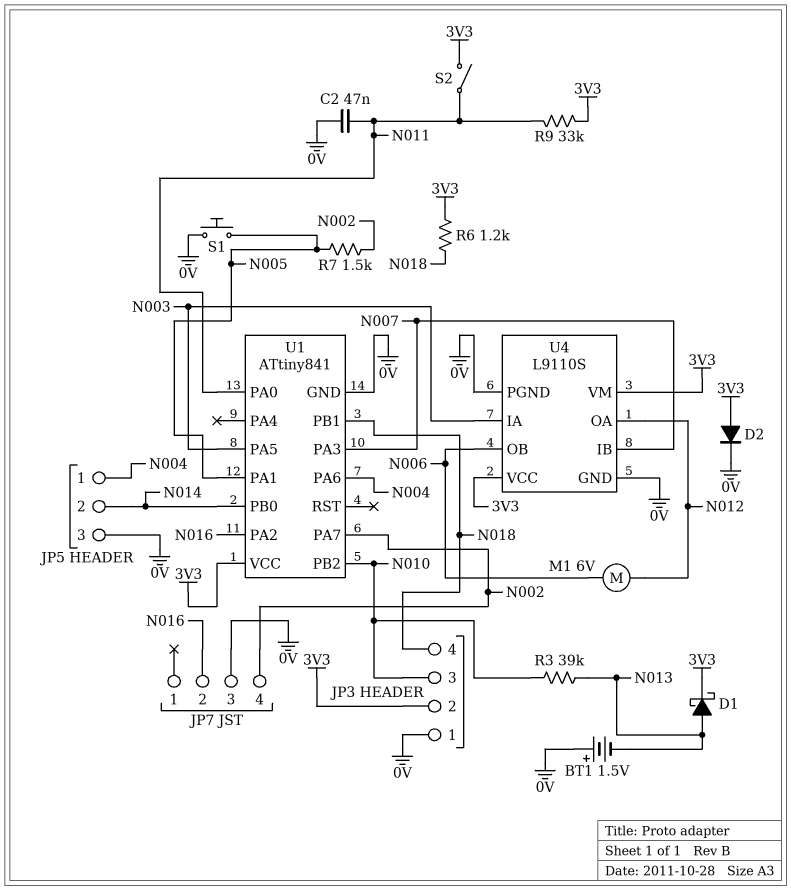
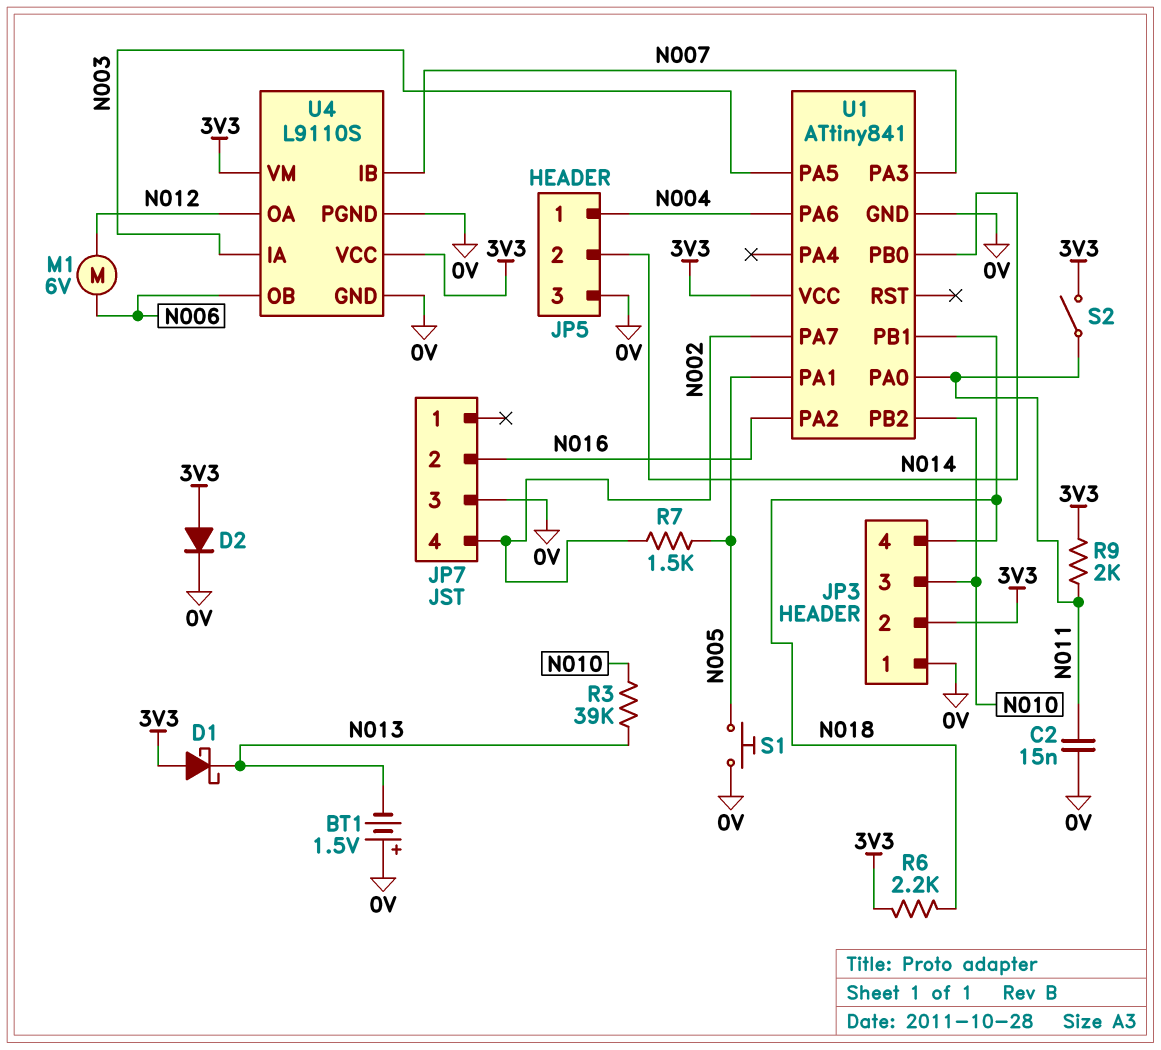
C2: 47nF (0V, N011) -> 15nF (0V, N011)
D1: schottky (A N013, K 3V3) -> schottky (A 3V3, K N013)
R6: 1.2k (3V3, N018) -> 2.2k (3V3, N018)
R9: 33k (3V3, N011) -> 2k (3V3, N011)

